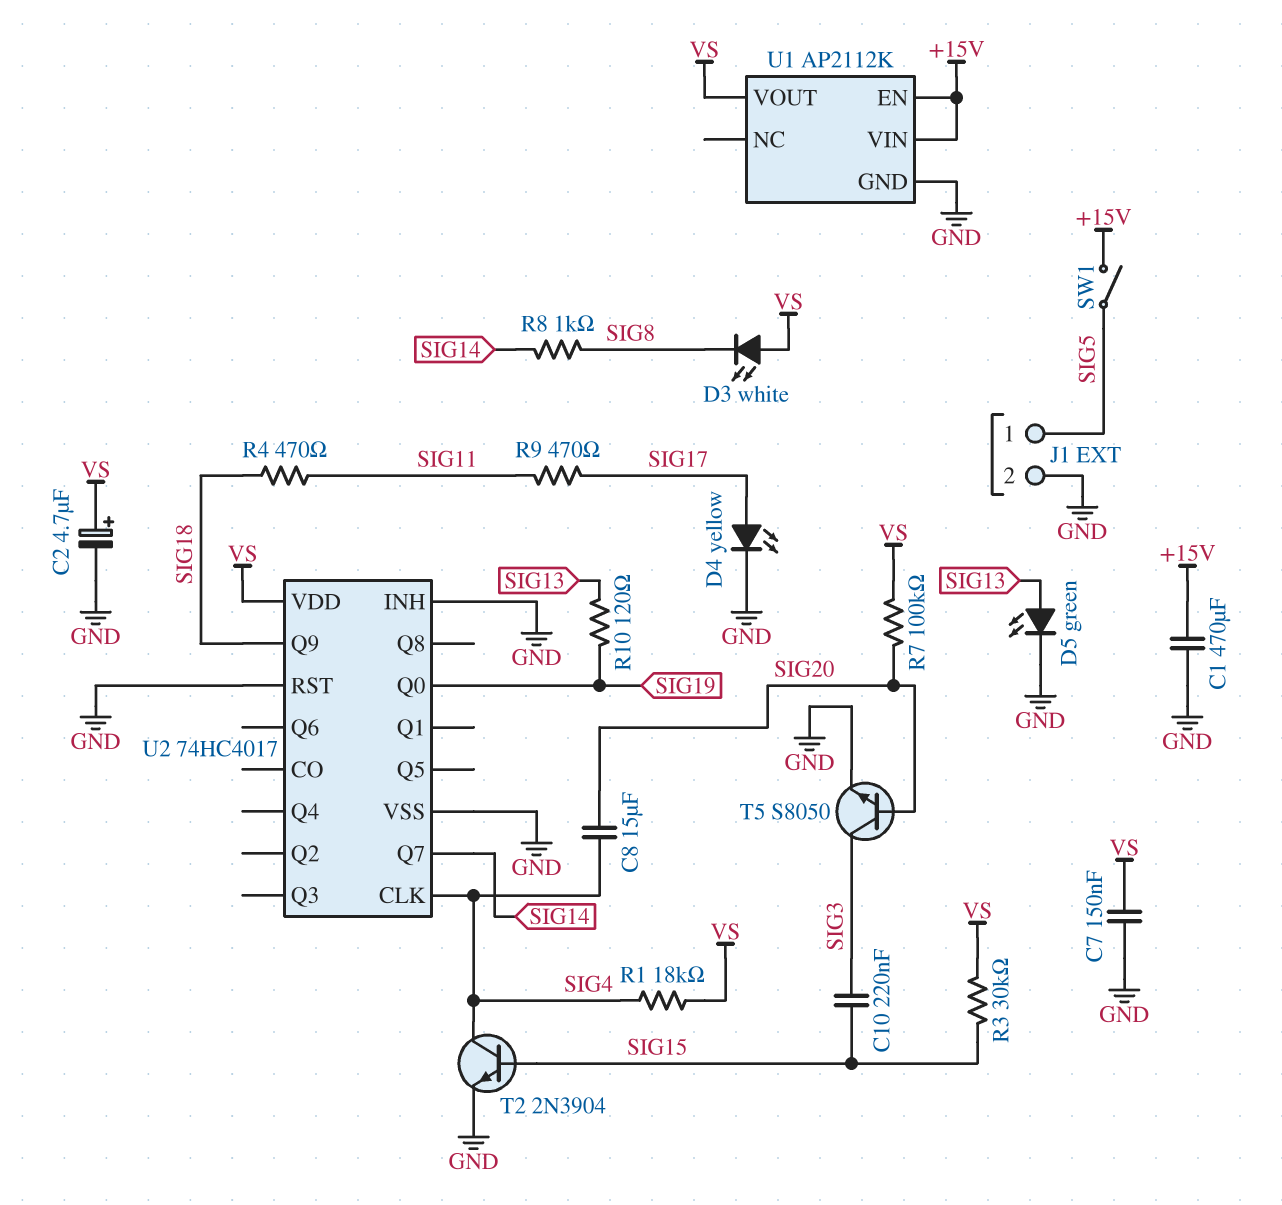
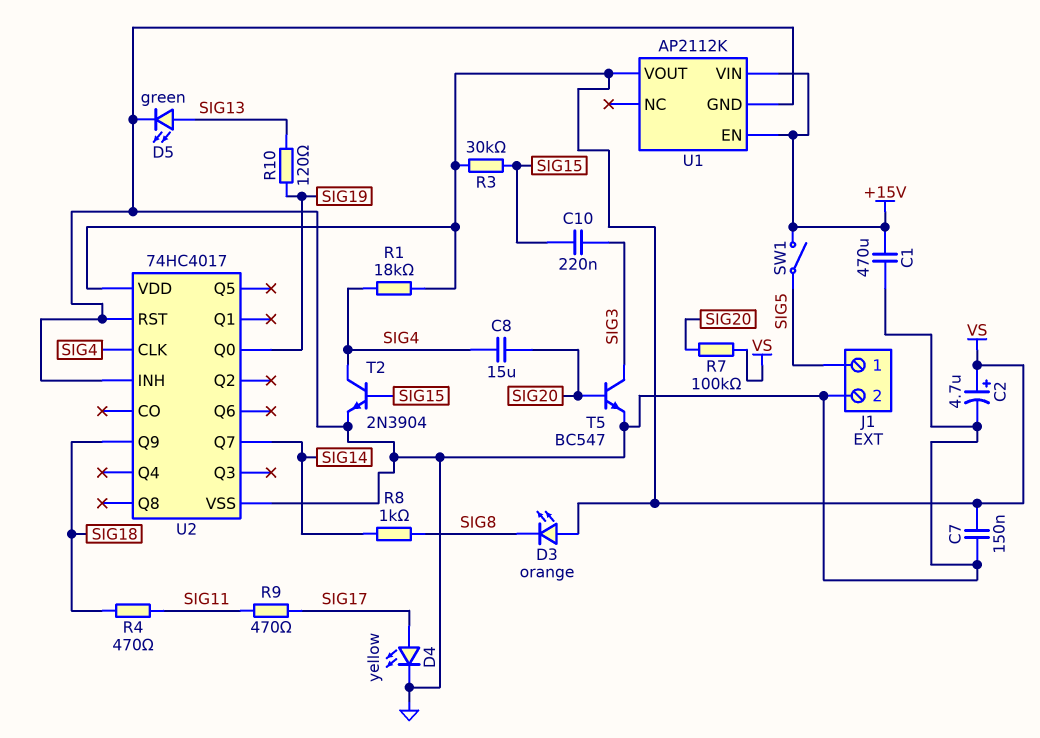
D3: LED white (A VS, K SIG8) -> LED orange (A VS, K SIG8)
T5: NPN S8050 (B SIG20, C SIG3, E GND) -> NPN BC547 (B SIG20, C SIG3, E GND)

